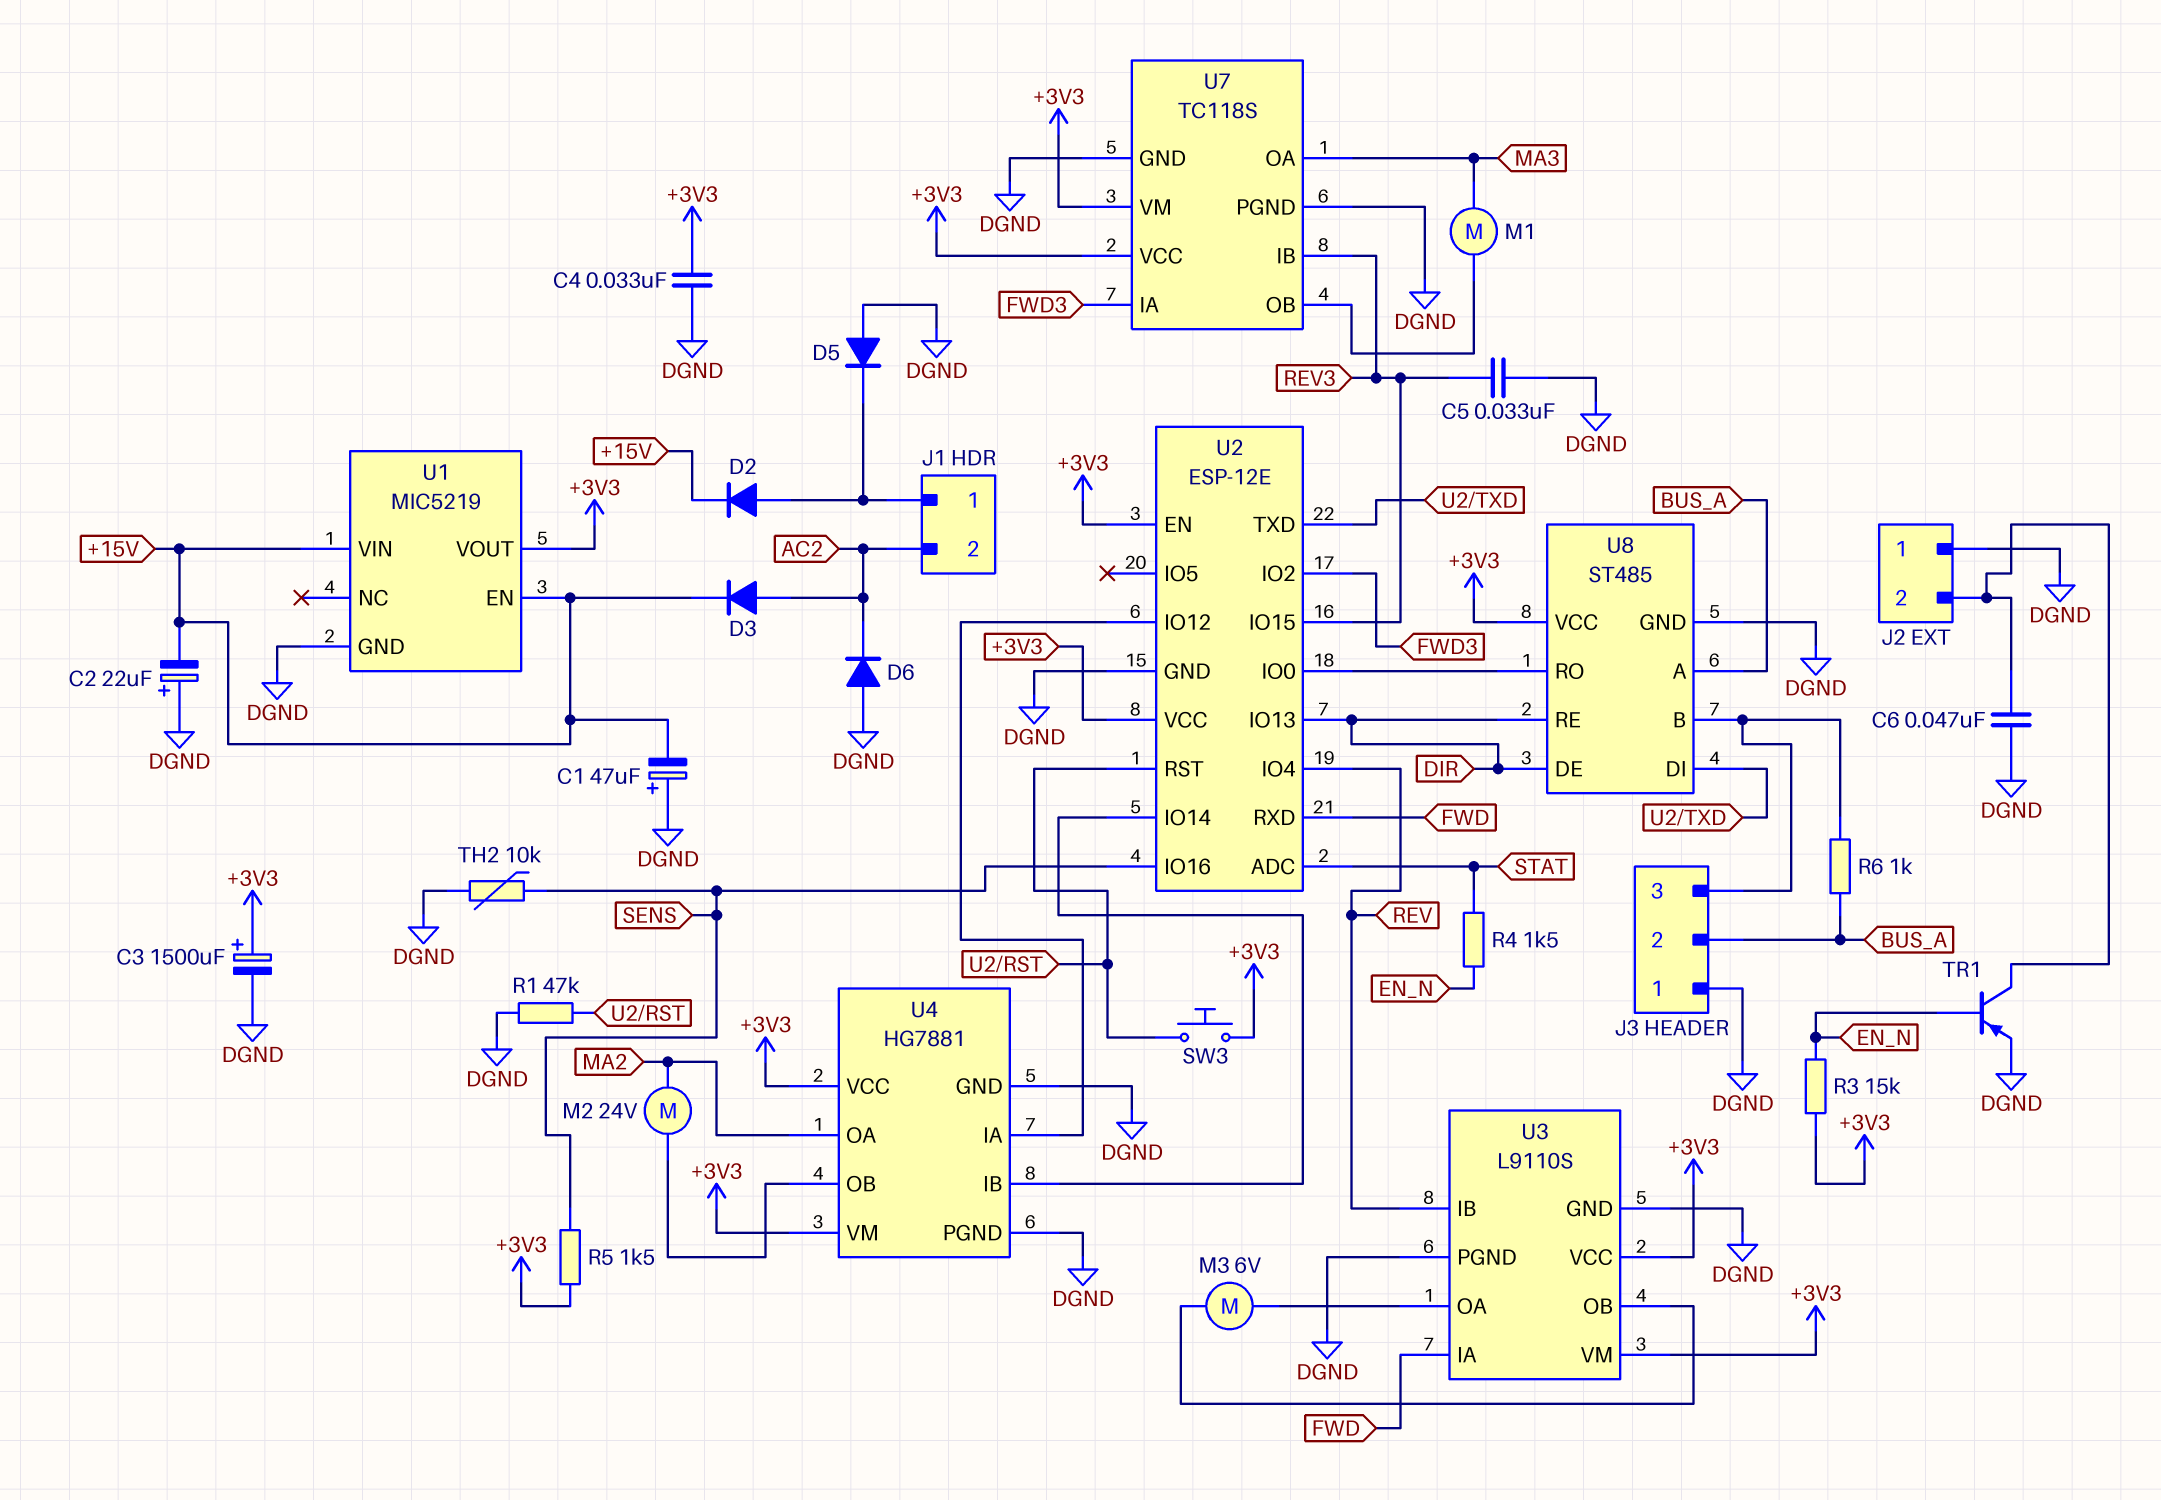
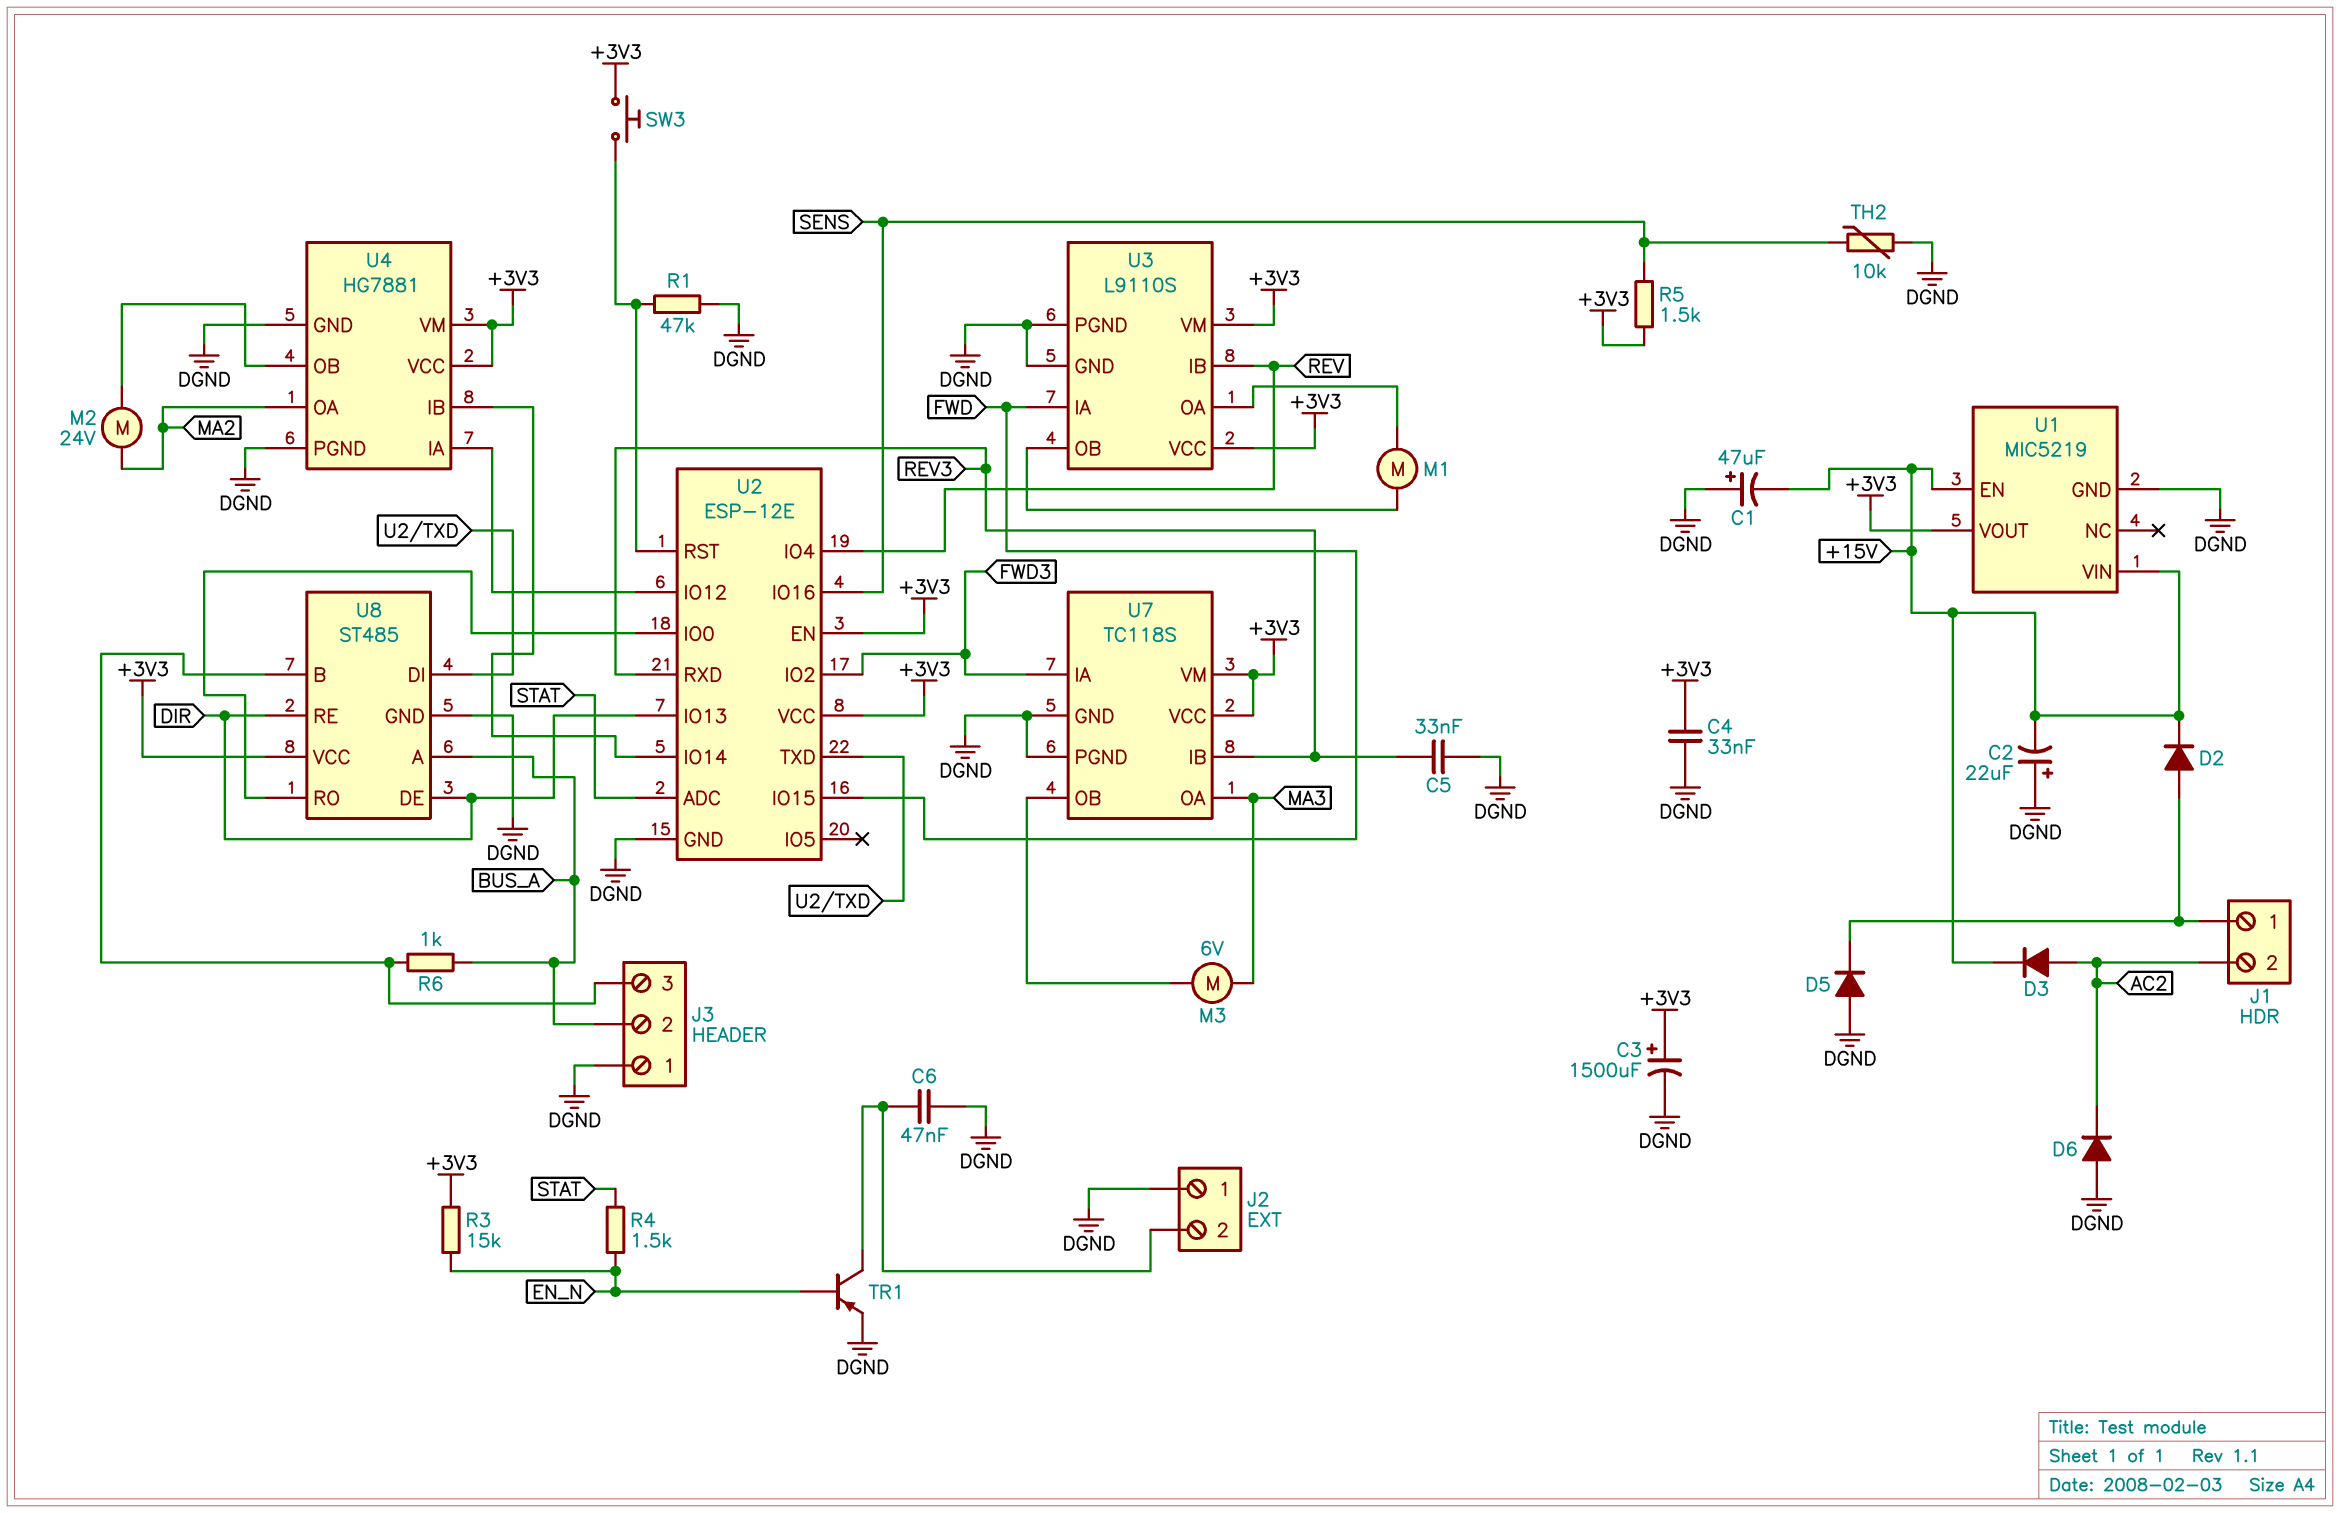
M1: motor (MA3, U7/OB) -> motor (U3/OA, U3/OB)
M3: motor 6V (U3/OA, U3/OB) -> motor 6V (MA3, U7/OB)
U2 pin IO15: REV3 -> FWD
U2 pin RXD: FWD -> REV3

